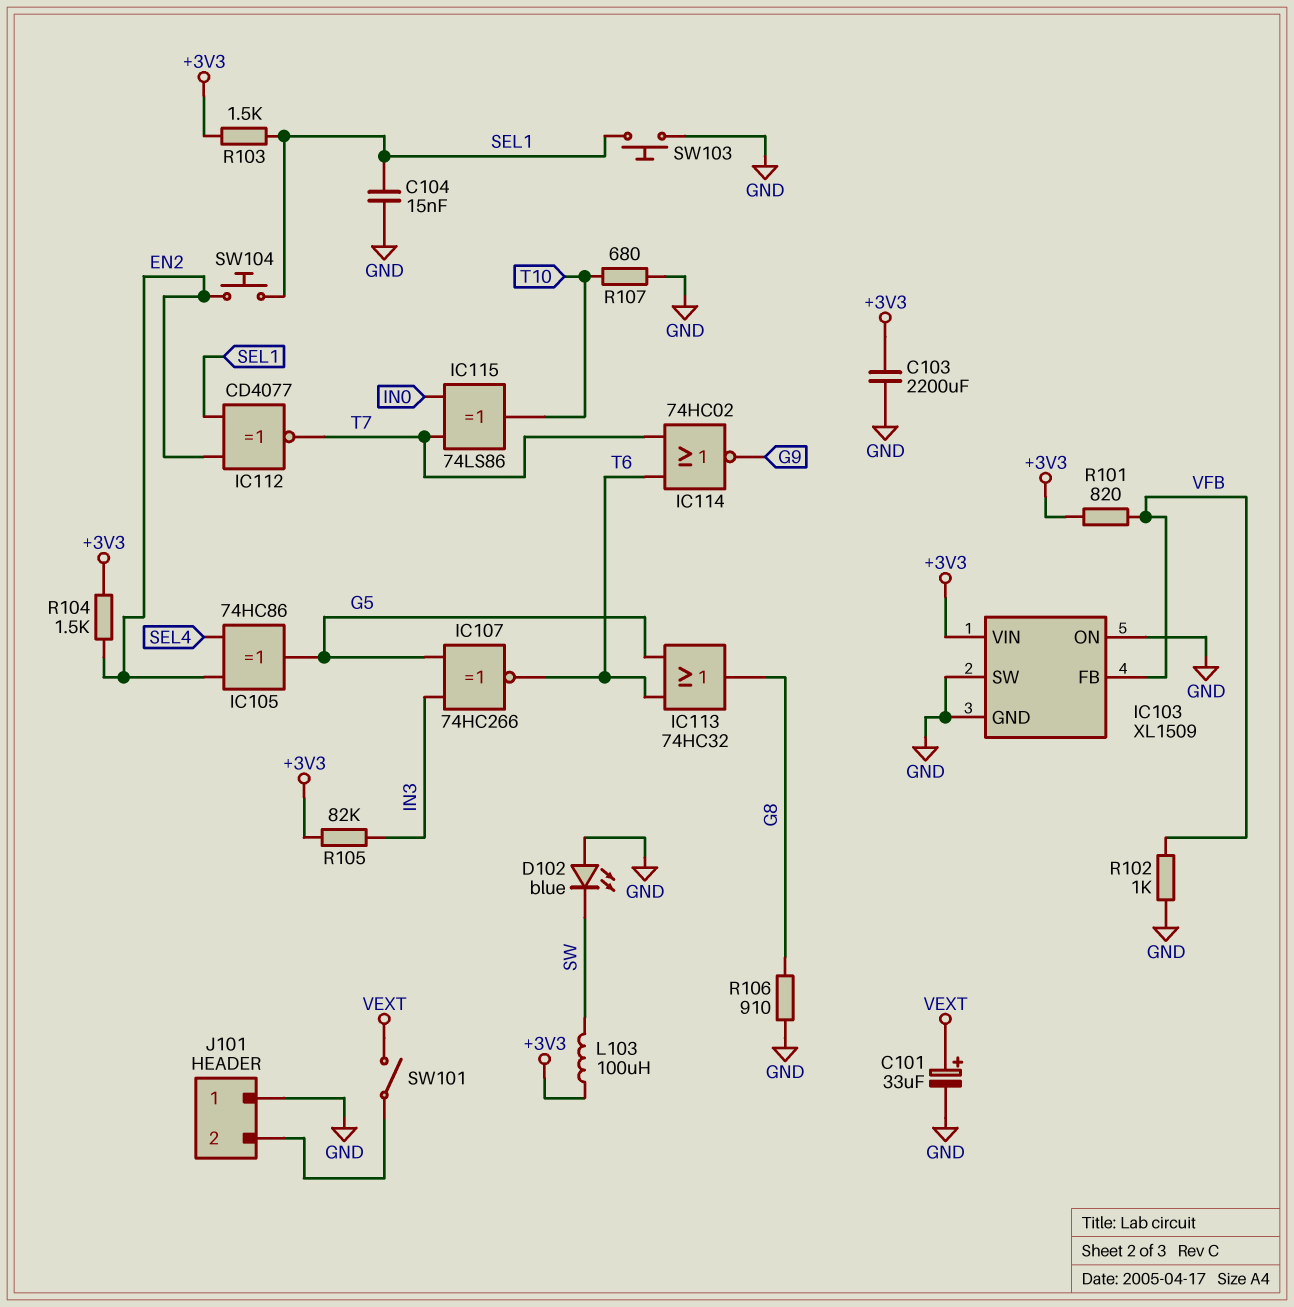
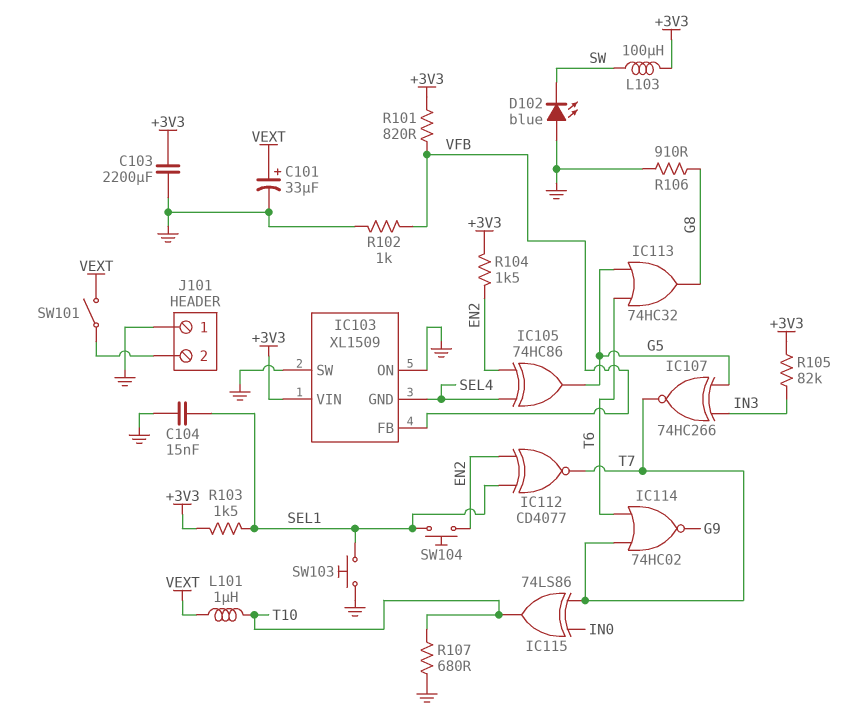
IC103 pin GND: GND -> SEL4
IC107: XNOR 74HC266 (in G5, in IN3, out T6) -> XNOR 74HC266 (in G5, in IN3, out T7)
L101: none -> 1uH (T10, VEXT)

